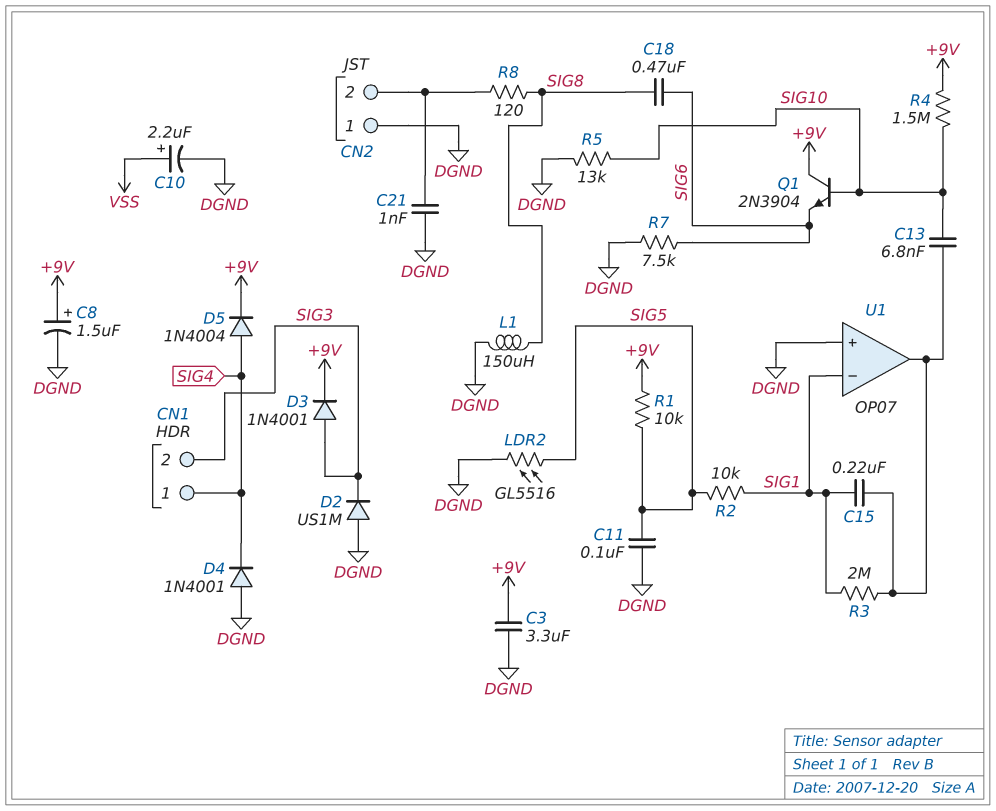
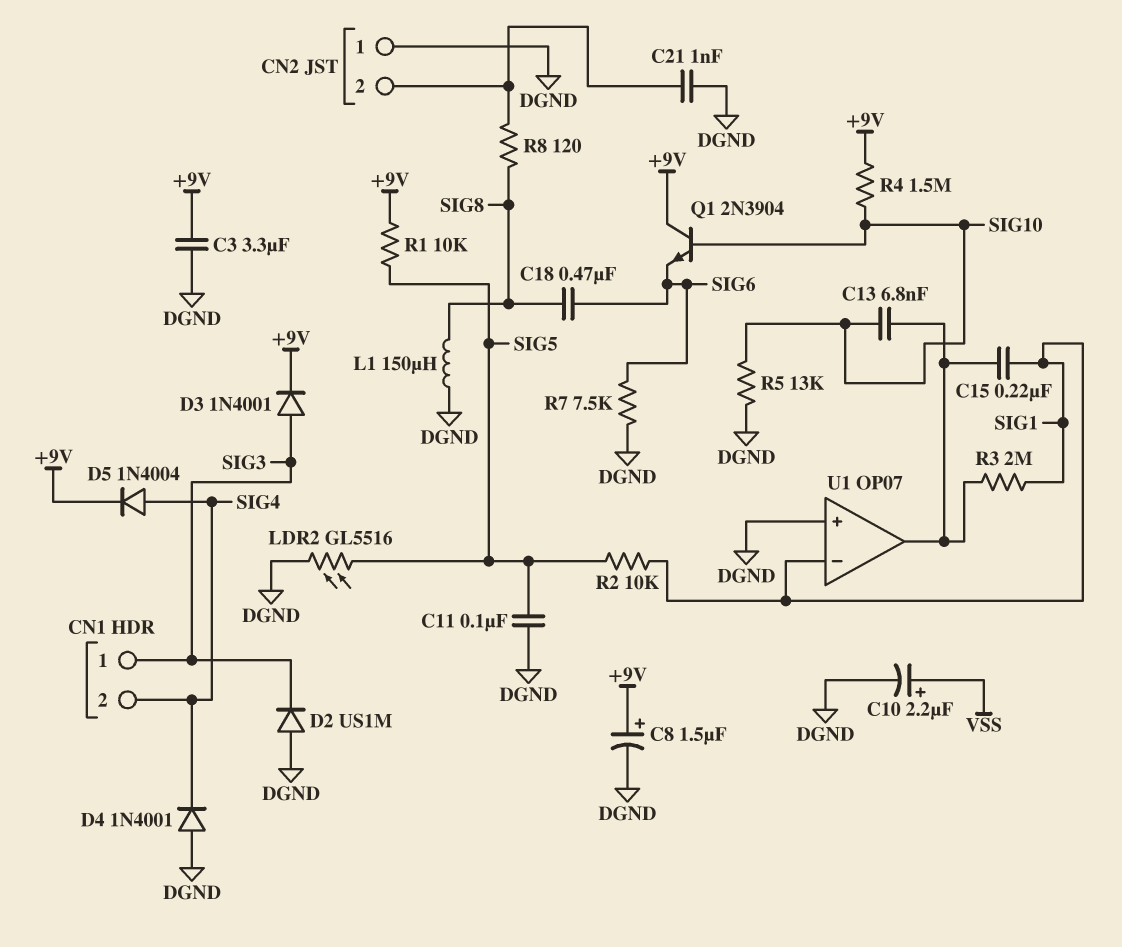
CN1 pin 1: SIG4 -> SIG3
CN1 pin 2: SIG3 -> SIG4

